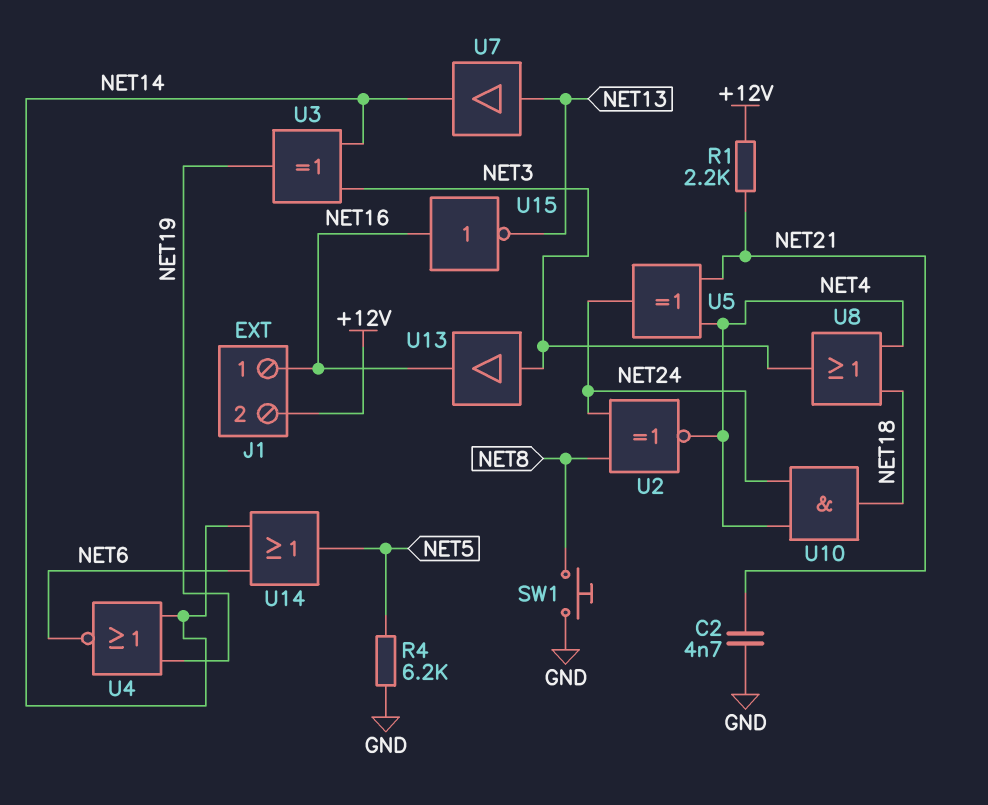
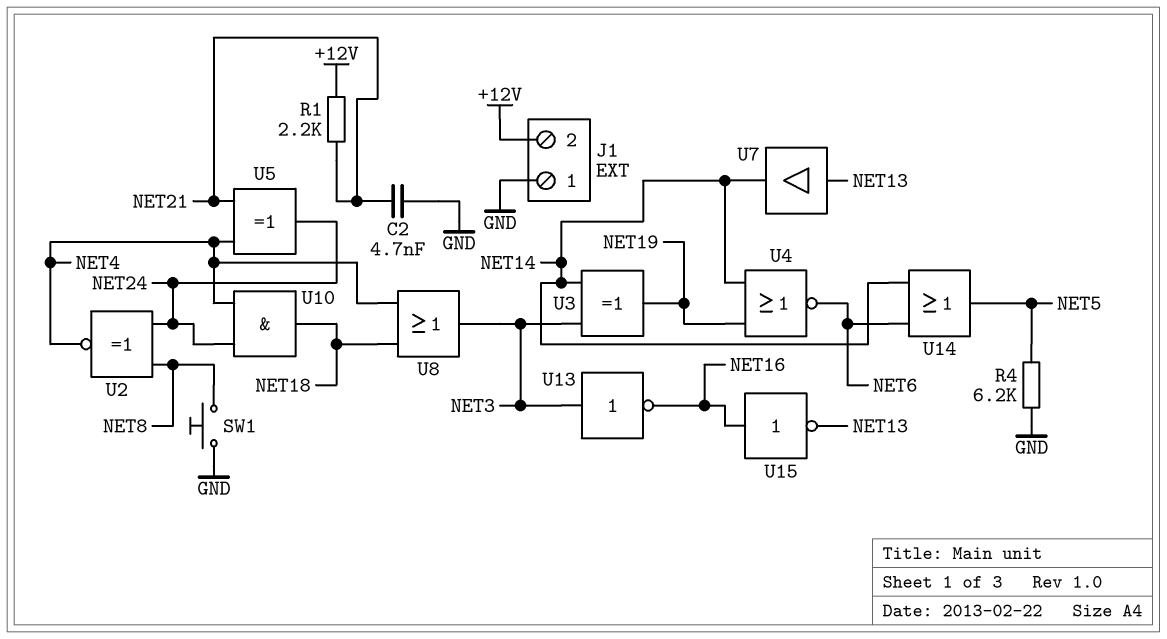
J1 pin 1: NET16 -> GND
U13: buffer (in NET3, out NET16) -> NOT (in NET3, out NET16)

